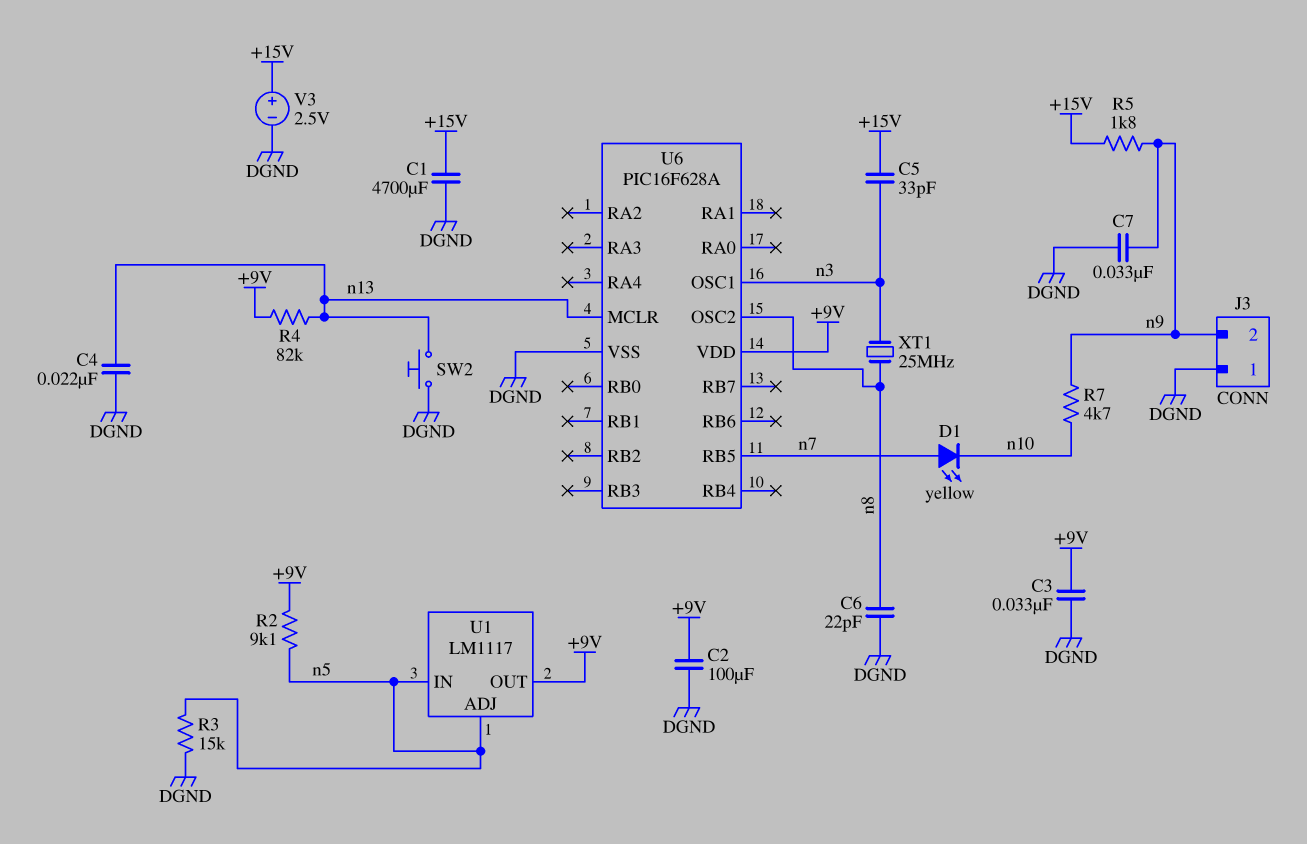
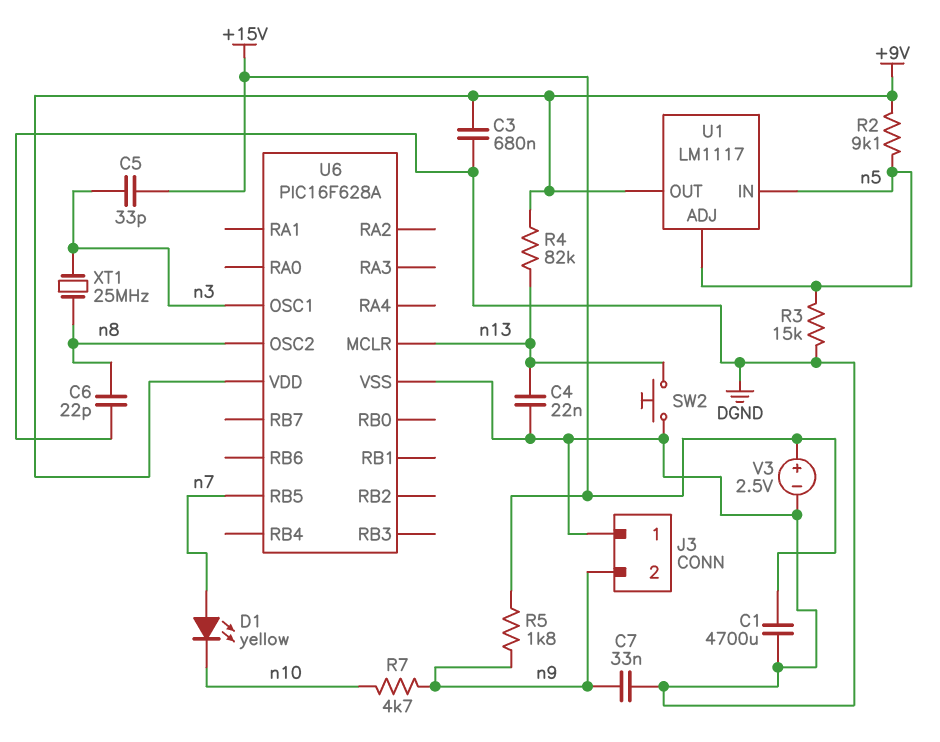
C2: 100uF (+9V, DGND) -> none
C3: 33nF (+9V, DGND) -> 680nF (+9V, DGND)

